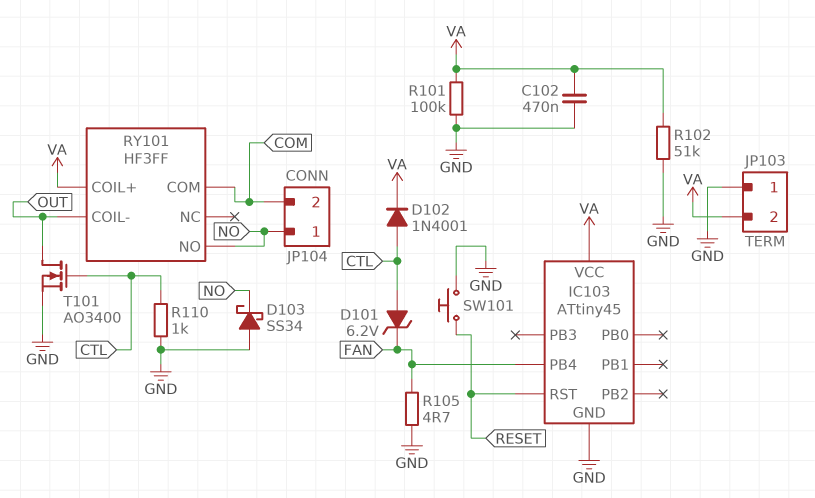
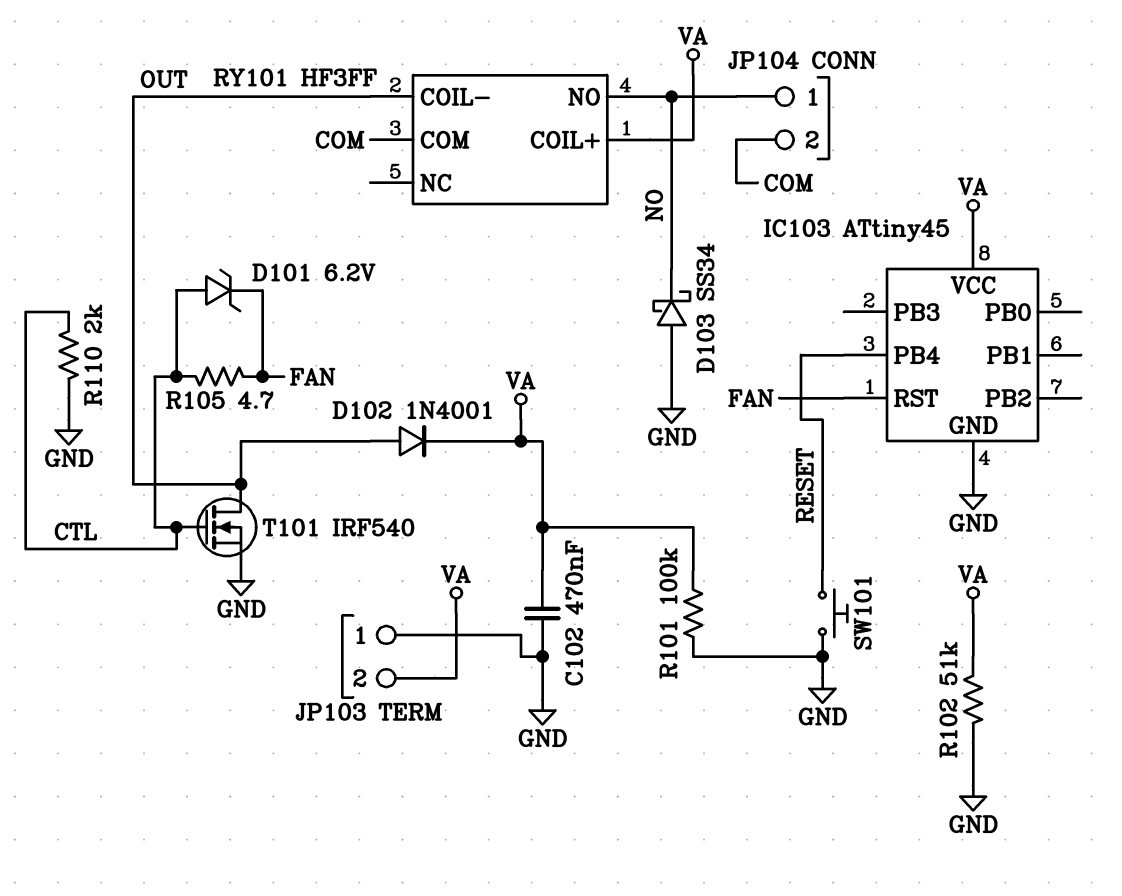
D102: diode 1N4001 (A CTL, K VA) -> diode 1N4001 (A OUT, K VA)
IC103 pin PB4: FAN -> RESET
IC103 pin RST: RESET -> FAN
R105: 4.7 (FAN, GND) -> 4.7 (CTL, FAN)
R110: 1k (CTL, GND) -> 2k (CTL, GND)
T101: NMOS AO3400 (G CTL, D OUT, S GND) -> NMOS IRF540 (G CTL, D OUT, S GND)

